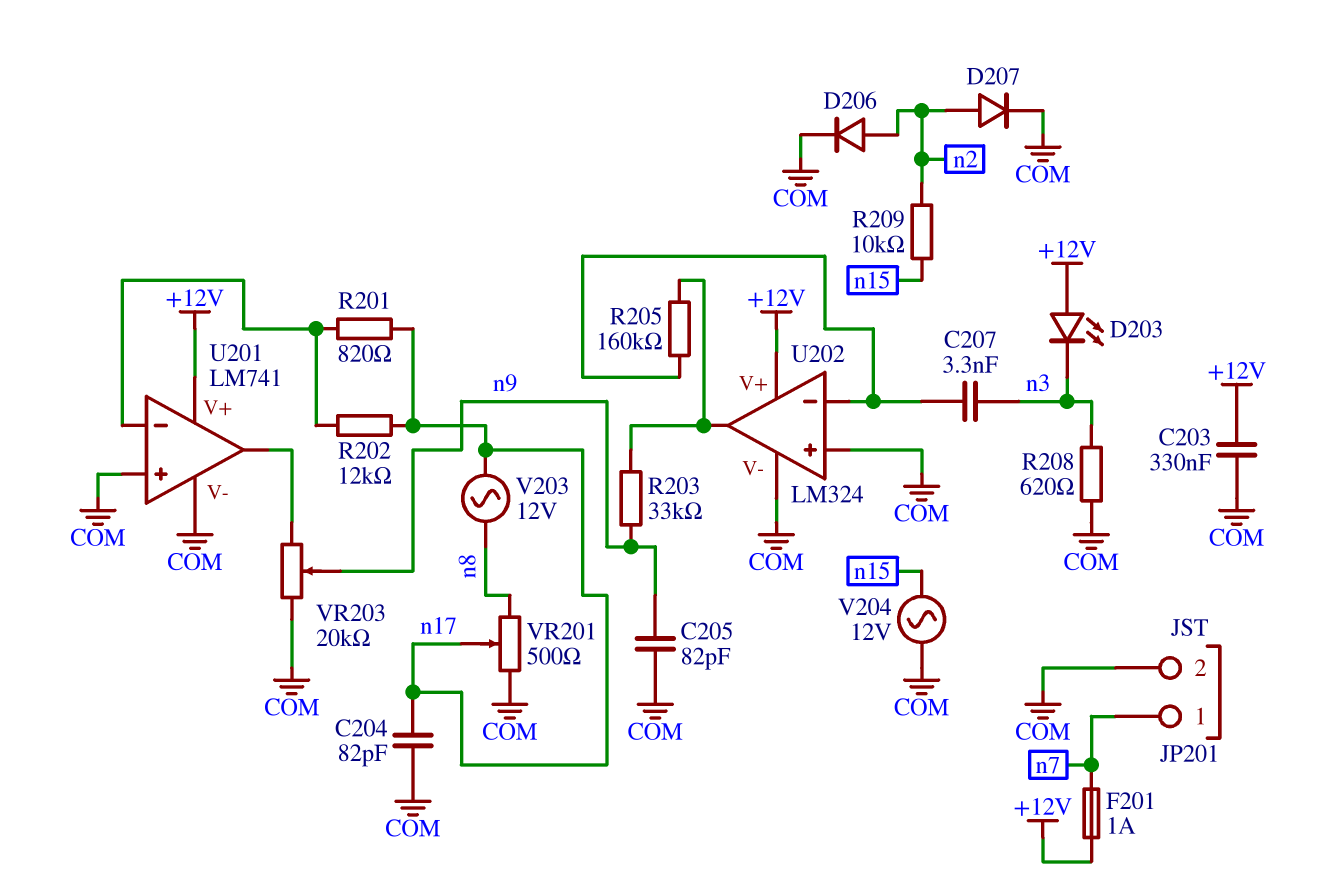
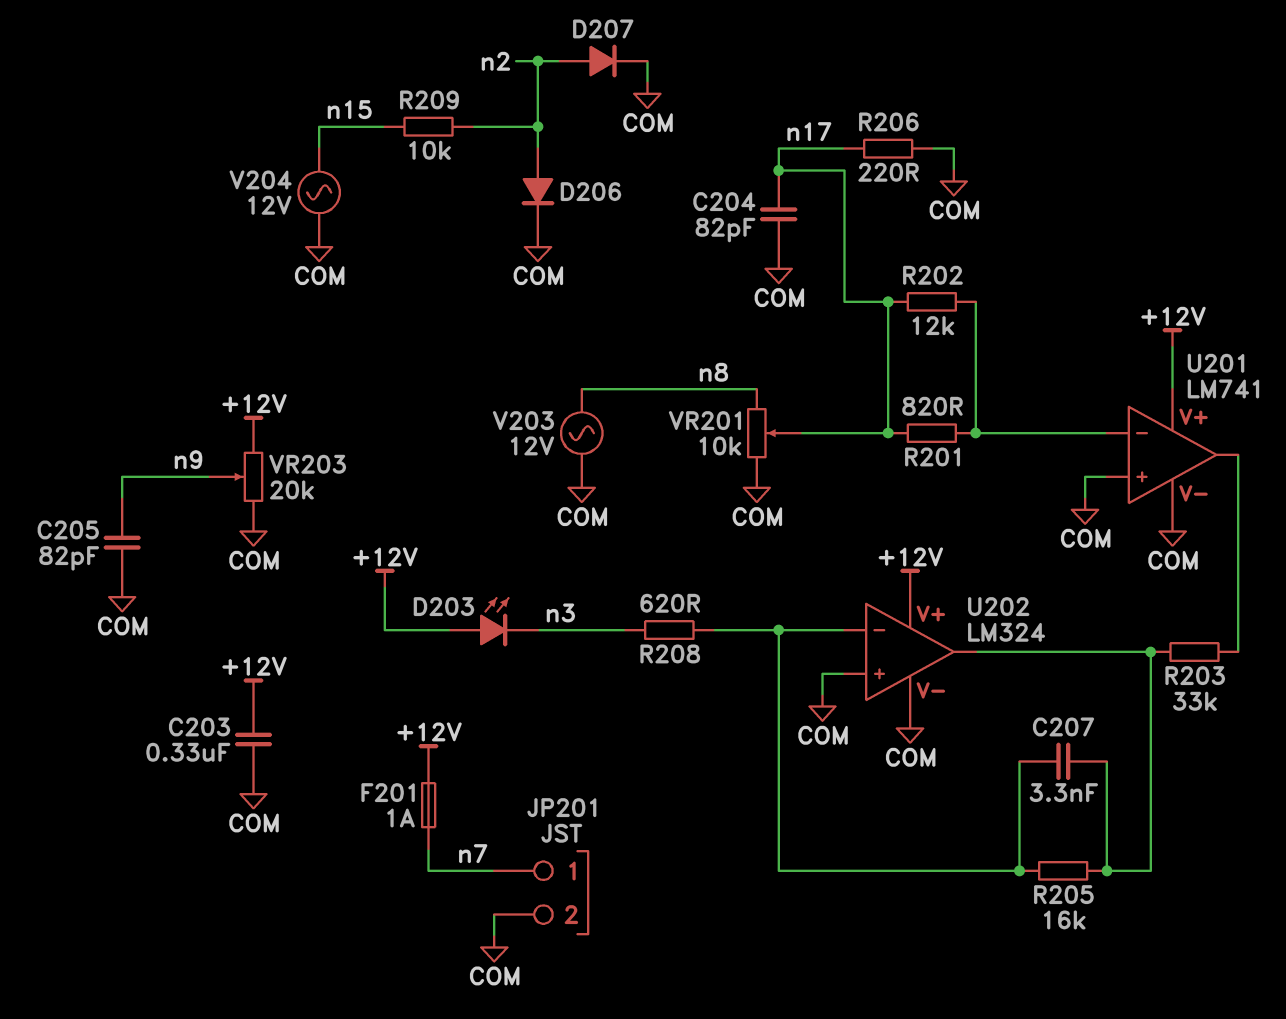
C207: 3.3nF (U202/in-, n3) -> 3.3nF (U202/in-, U202/out)
R203: 33k (U202/out, n9) -> 33k (U201/out, U202/out)
R205: 160k (U202/in-, U202/out) -> 16k (U202/in-, U202/out)
R206: none -> 220 (COM, n17)
R208: 620 (COM, n3) -> 620 (U202/in-, n3)
V203: AC 12V (n8, n17) -> AC 12V (COM, n8)
VR201: 500 (COM, n8, wiper n17) -> 10k (COM, n8, wiper n17)
VR203: 20k (COM, U201/out, wiper n9) -> 20k (+12V, COM, wiper n9)

